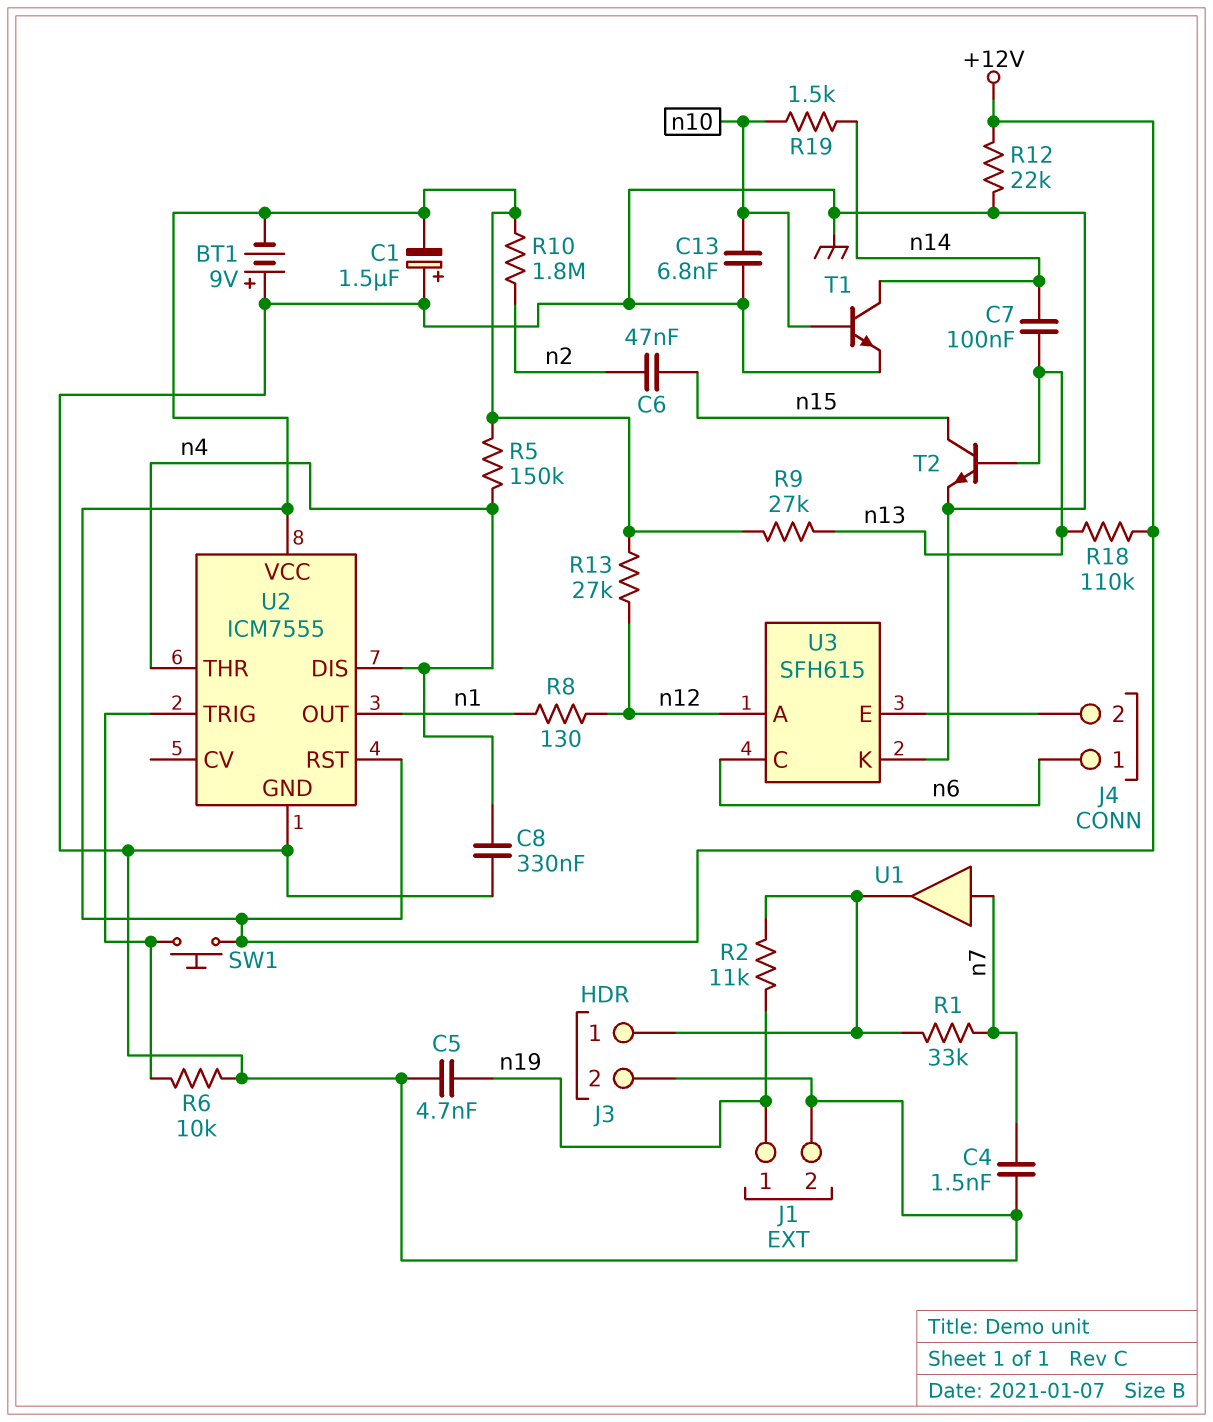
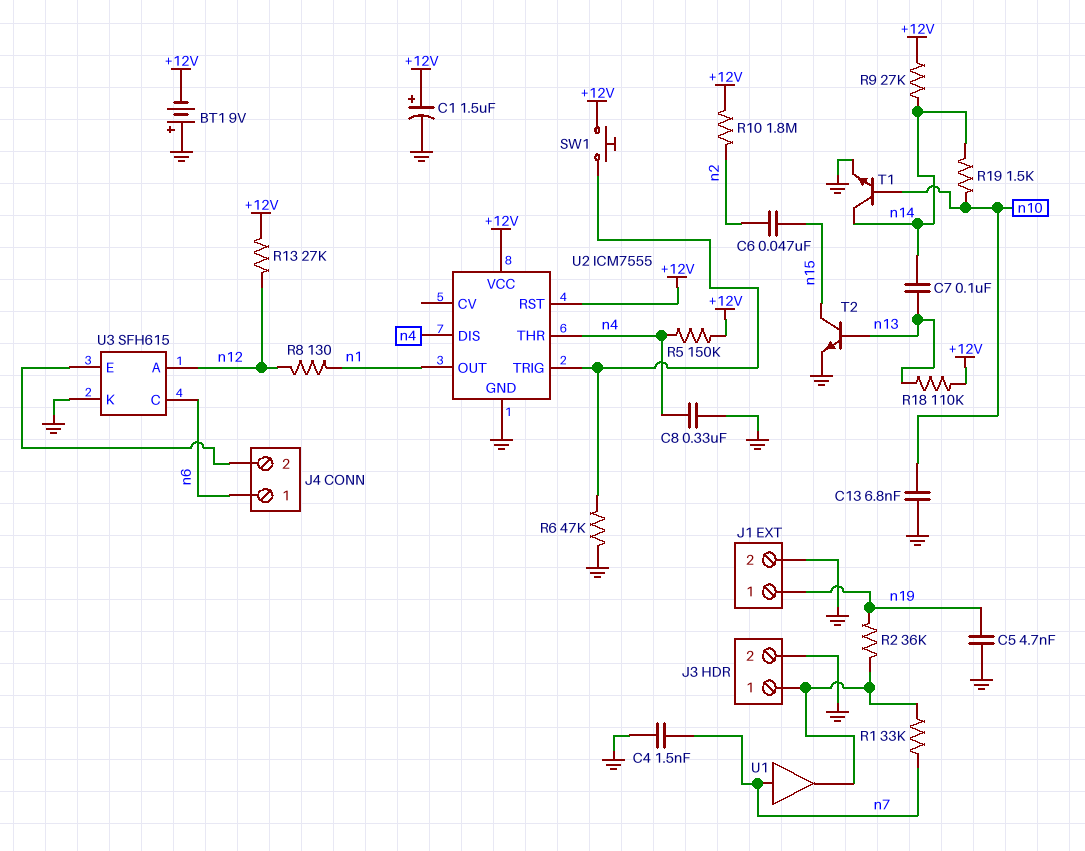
C1: 1.5uF (plus GND, minus +12V) -> 1.5uF (plus +12V, minus GND)
R2: 11k (J3/1, n19) -> 36k (J3/1, n19)
R6: 10k (GND, U2/TRIG) -> 47k (GND, U2/TRIG)
R9: 27k (+12V, n13) -> 27k (+12V, n14)
R12: 22k (+12V, GND) -> none

